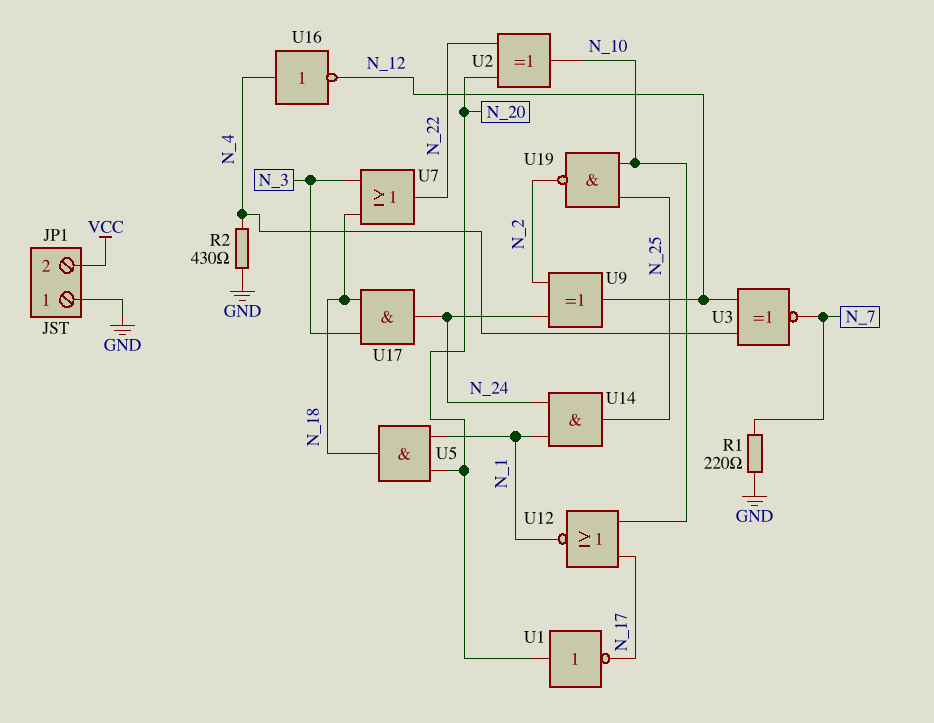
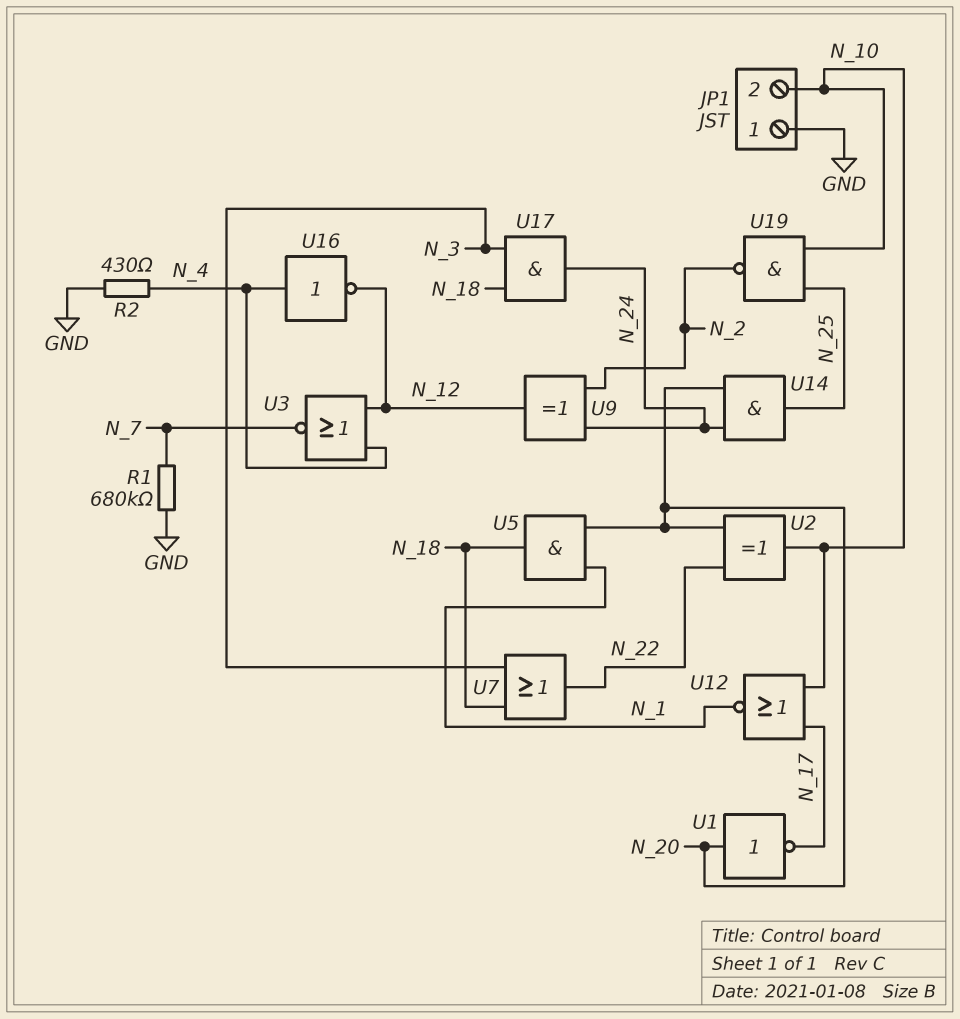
JP1 pin 2: VCC -> N_10
R1: 220 (GND, N_7) -> 680k (GND, N_7)
U3: XNOR (in N_4, in N_12, out N_7) -> NOR (in N_4, in N_12, out N_7)
U14: AND (in N_1, in N_24, out N_25) -> AND (in N_20, in N_24, out N_25)

